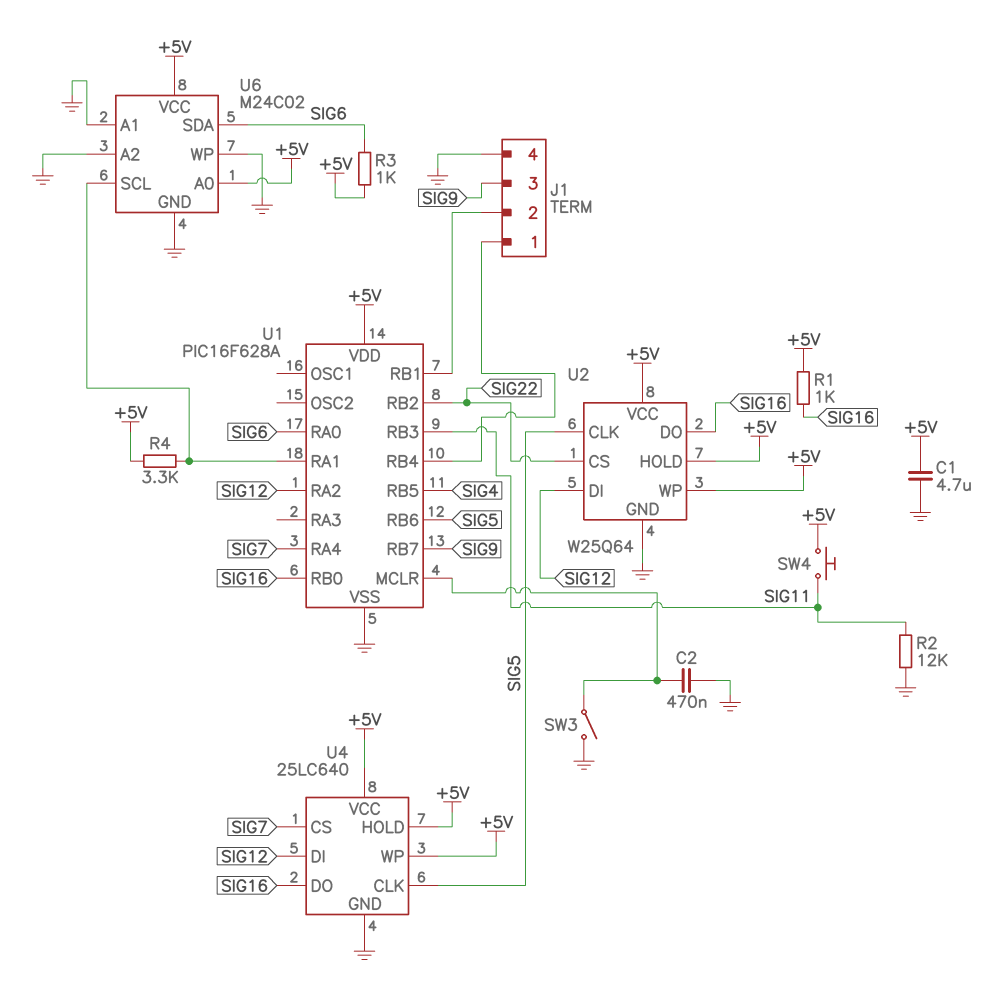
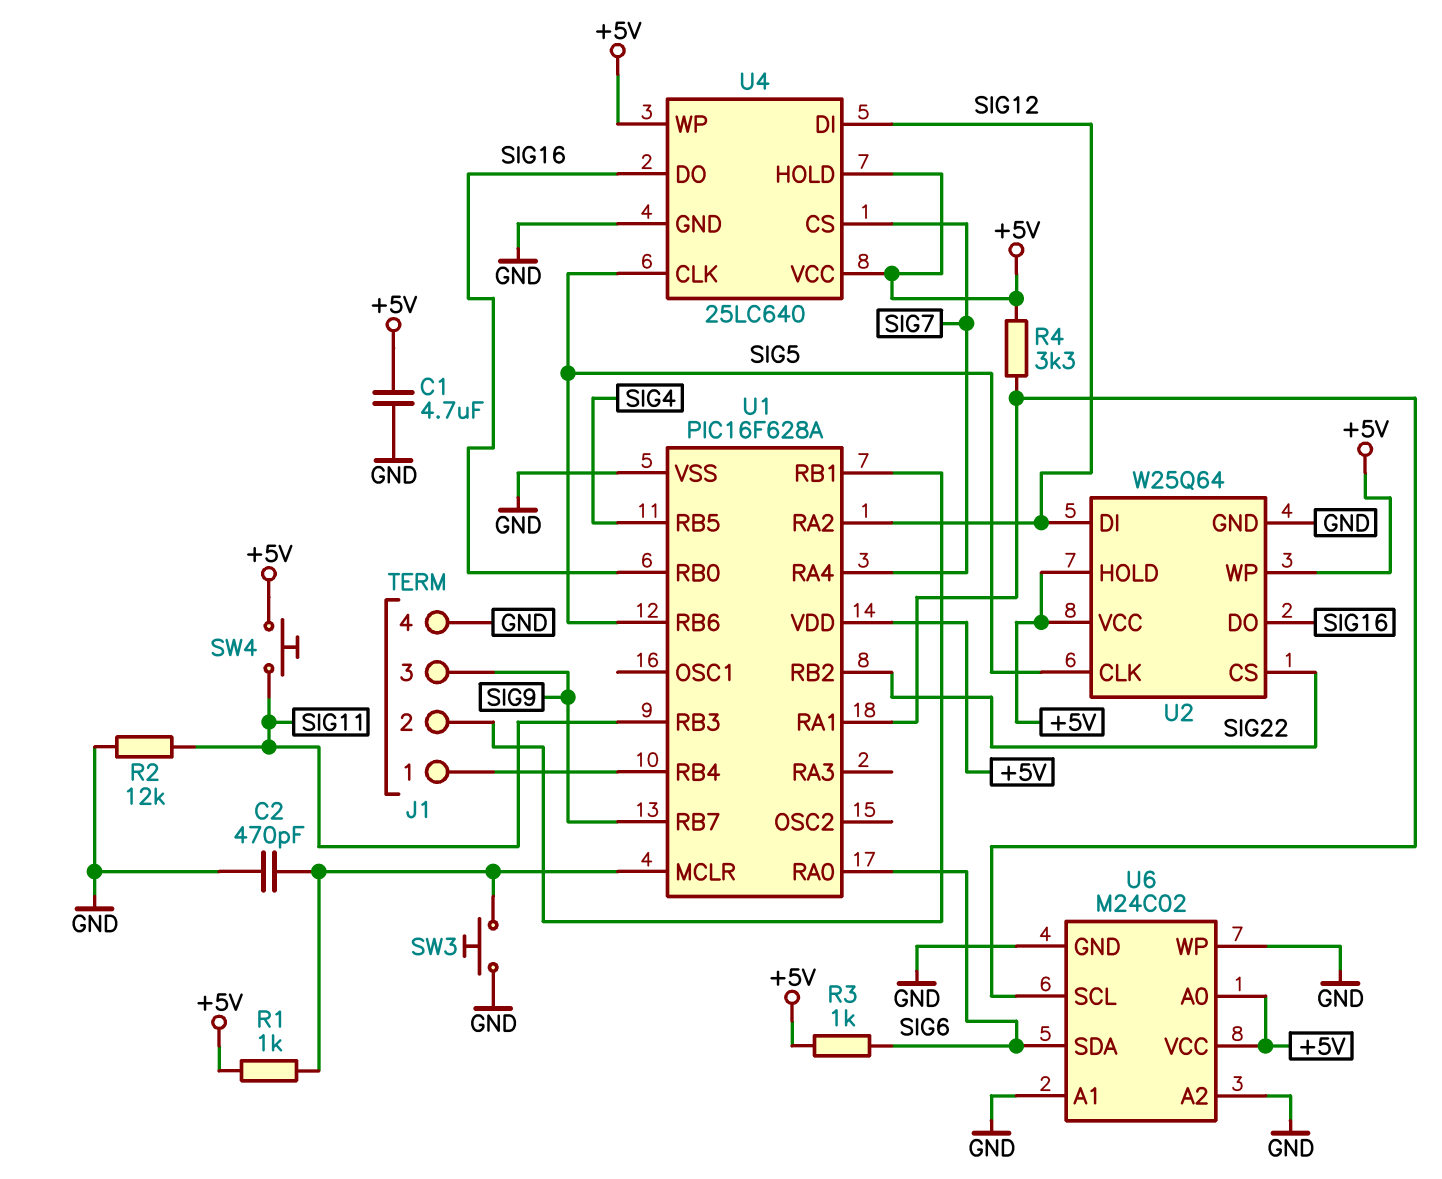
C2: 470nF (GND, U1/MCLR) -> 470pF (GND, U1/MCLR)
R1: 1k (+5V, SIG16) -> 1k (+5V, U1/MCLR)
SW3: switch (GND, U1/MCLR) -> button (GND, U1/MCLR)

